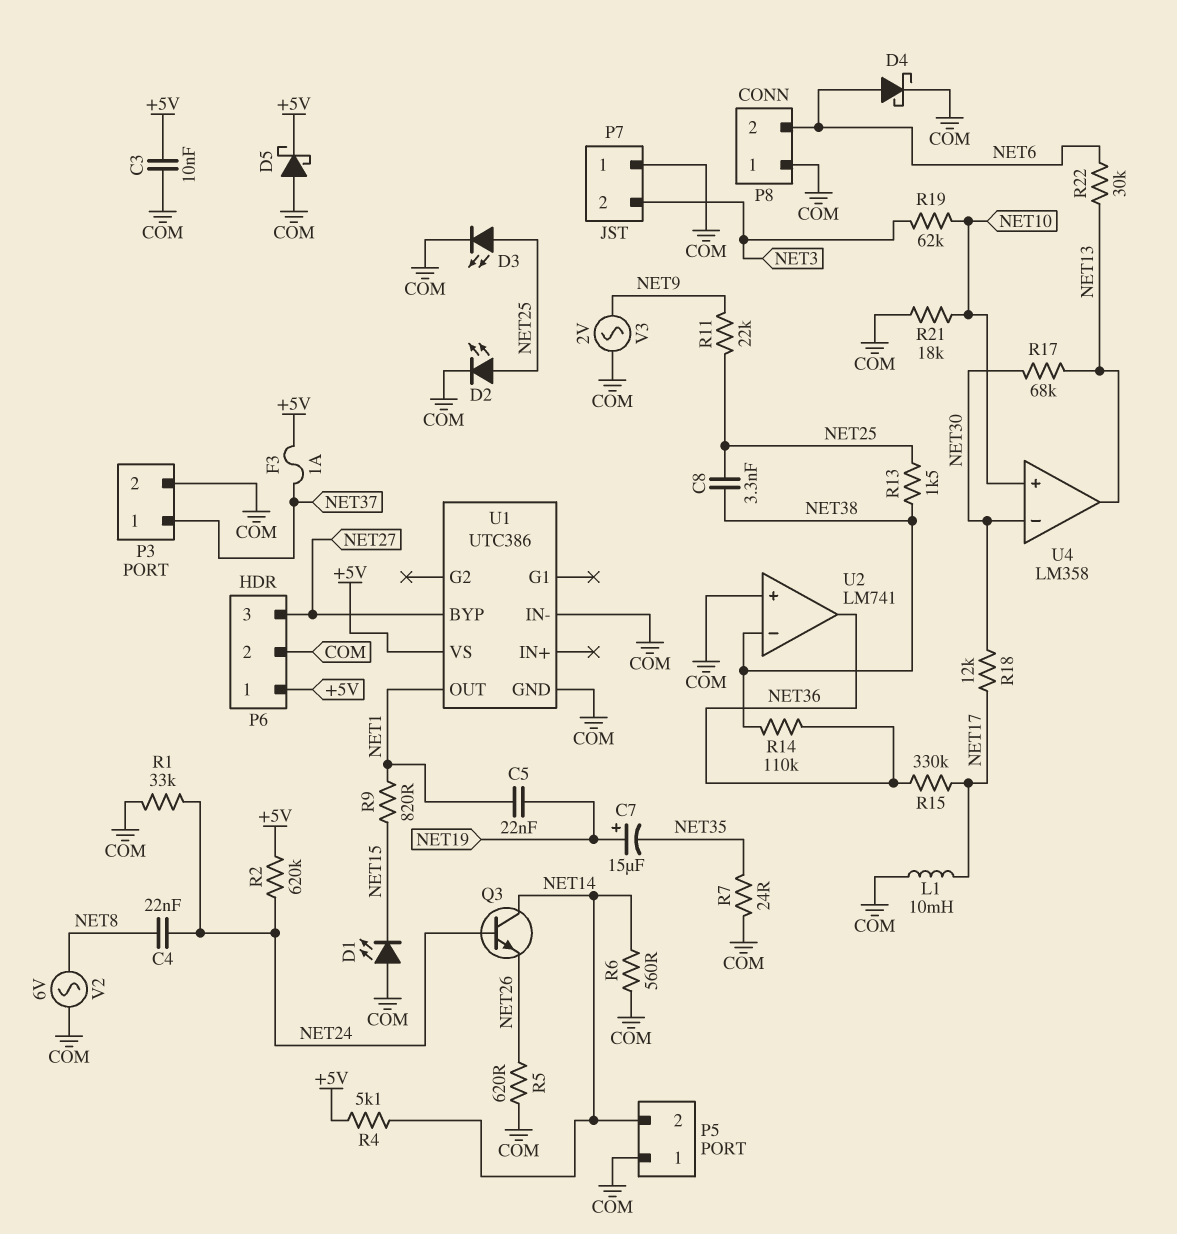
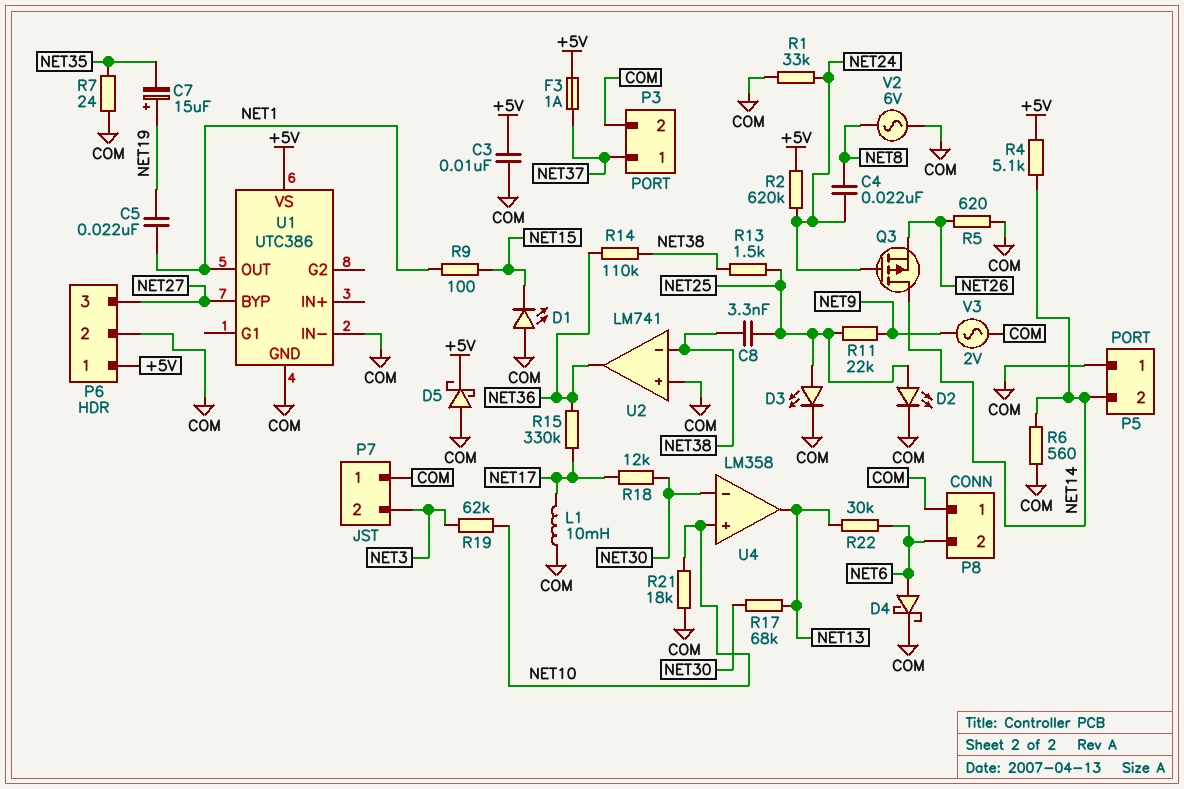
Q3: NPN (B NET24, C NET14, E NET26) -> PMOS (G NET24, D NET14, S NET26)
R9: 820 (NET1, NET15) -> 100 (NET1, NET15)

